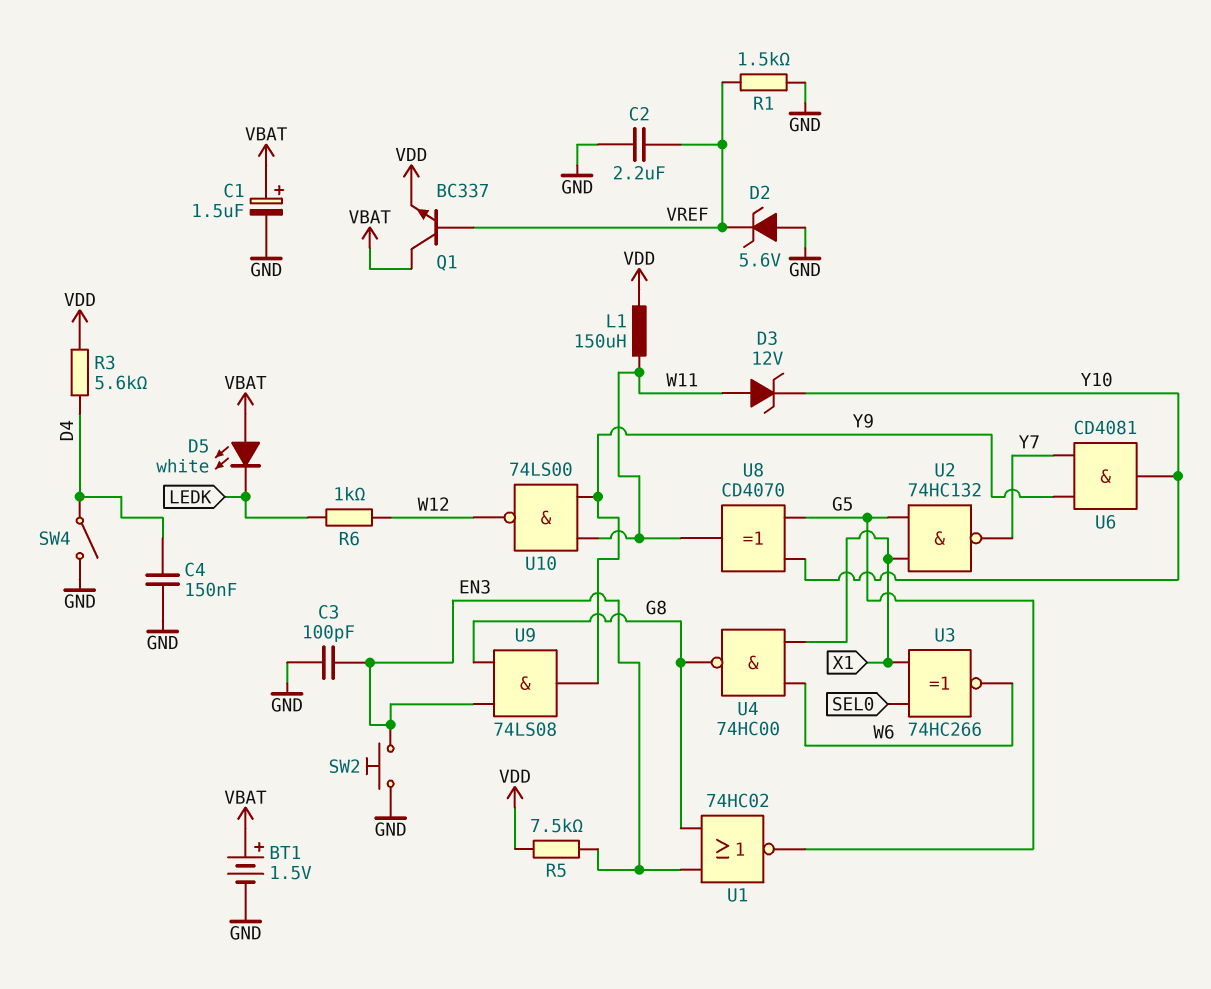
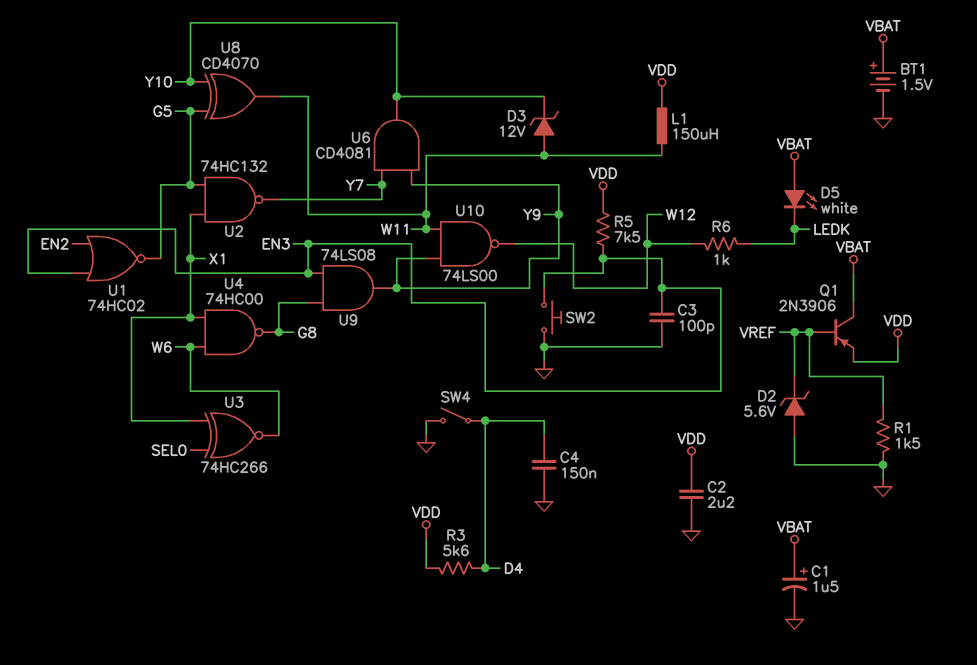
C2: 2.2uF (GND, VREF) -> 2.2uF (GND, VDD)
Q1: NPN BC337 (B VREF, C VBAT, E VDD) -> PNP 2N3906 (B VREF, C VBAT, E VDD)
U1: NOR 74HC02 (in EN3, in G8, out G5) -> NOR 74HC02 (in EN2, in EN3, out G5)

